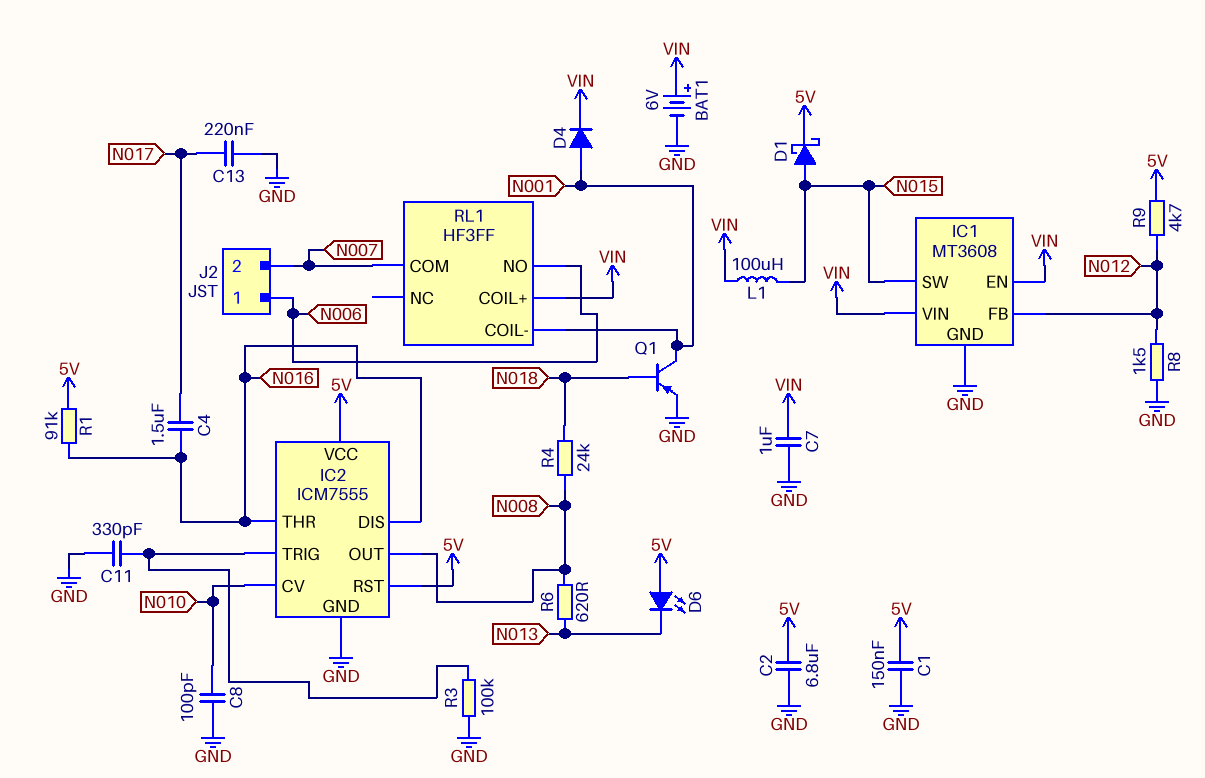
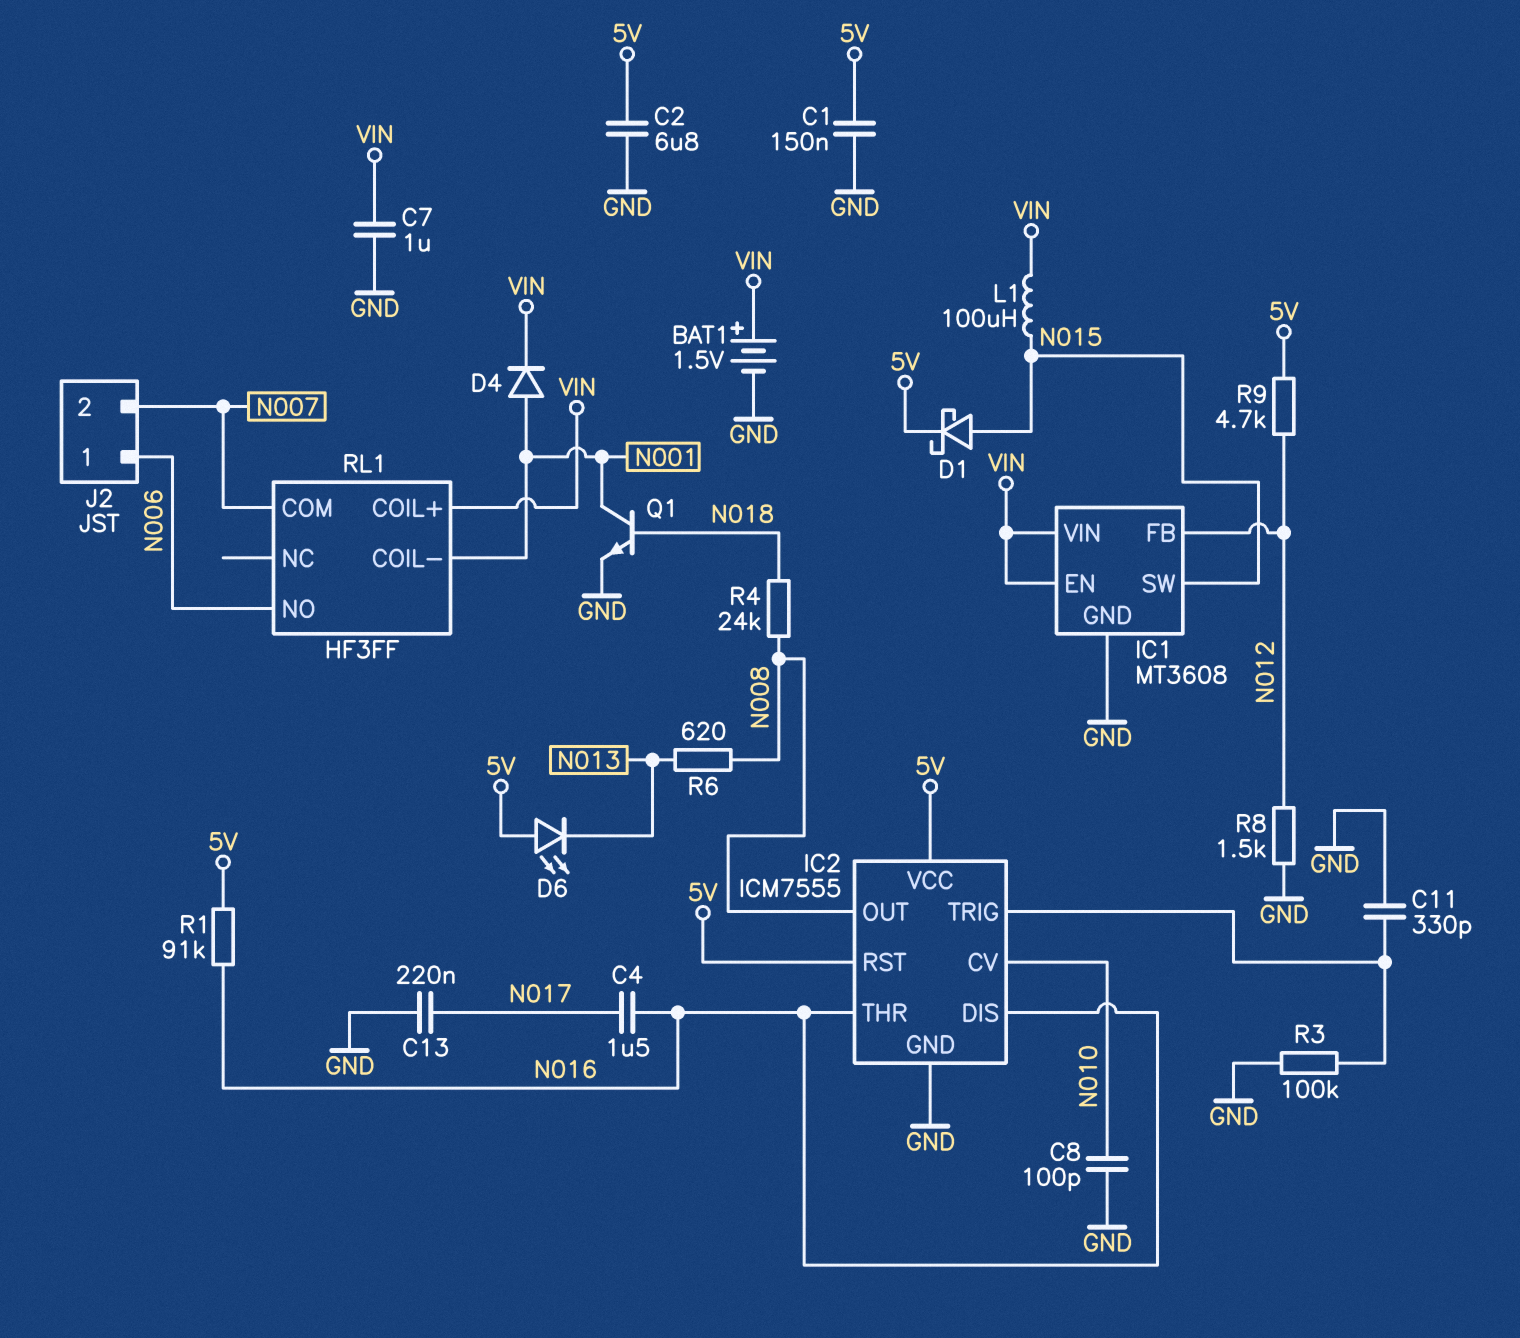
BAT1: 6V (plus VIN, minus GND) -> 1.5V (plus VIN, minus GND)
Q1: PNP (B N018, C N001, E GND) -> NPN (B N018, C N001, E GND)

